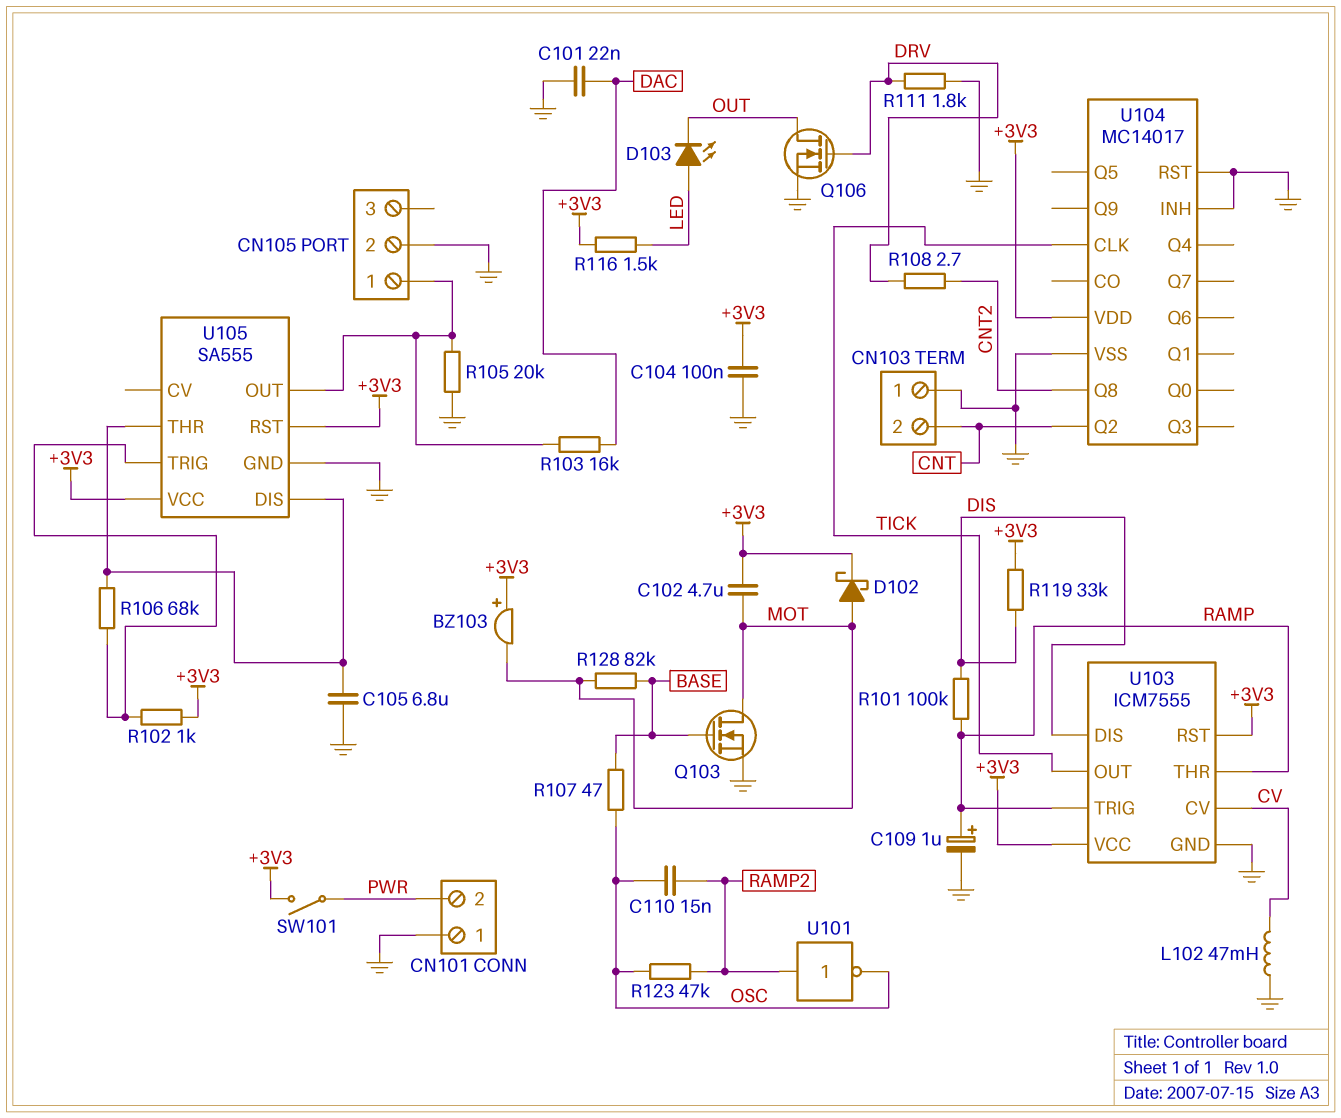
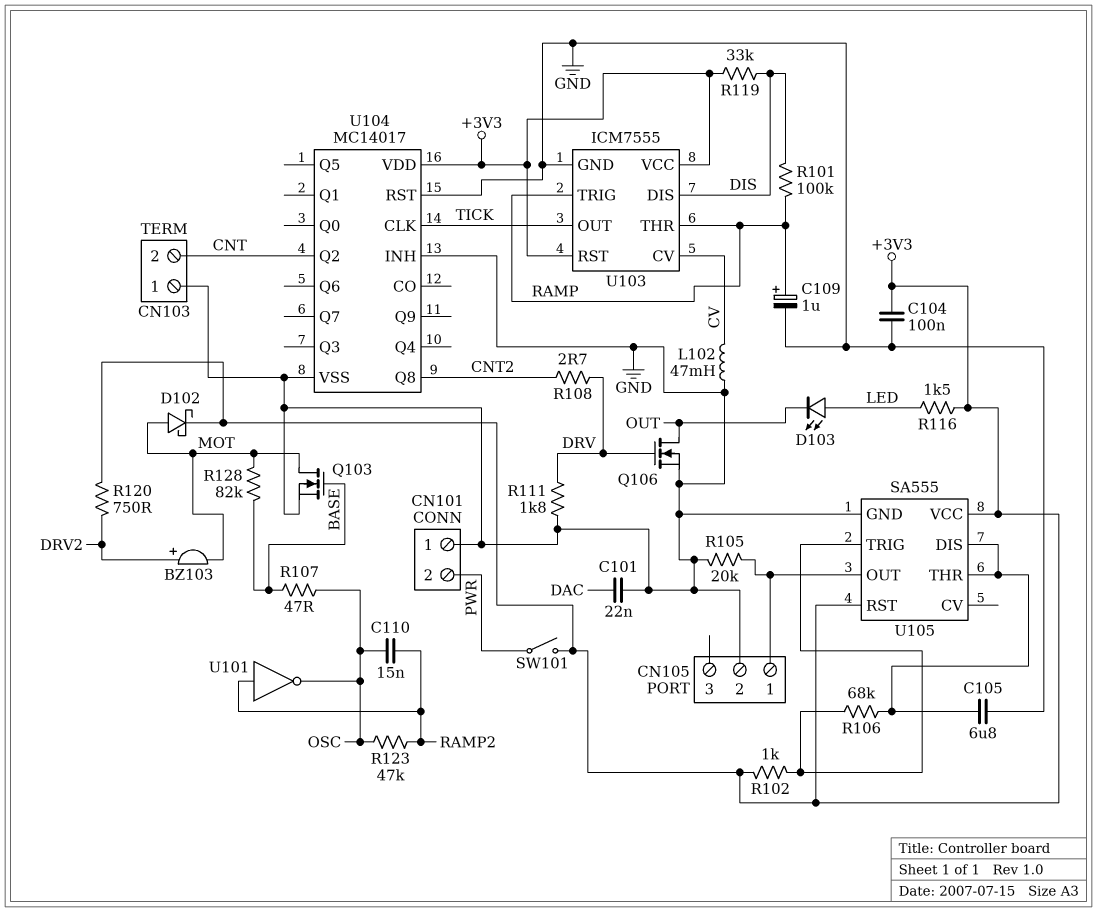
BZ103: buzzer (plus +3V3, minus MOT) -> buzzer (plus DRV2, minus MOT)
C102: 4.7uF (+3V3, MOT) -> none
R103: 16k (CN105/1, DAC) -> none
R120: none -> 750 (+3V3, DRV2)

